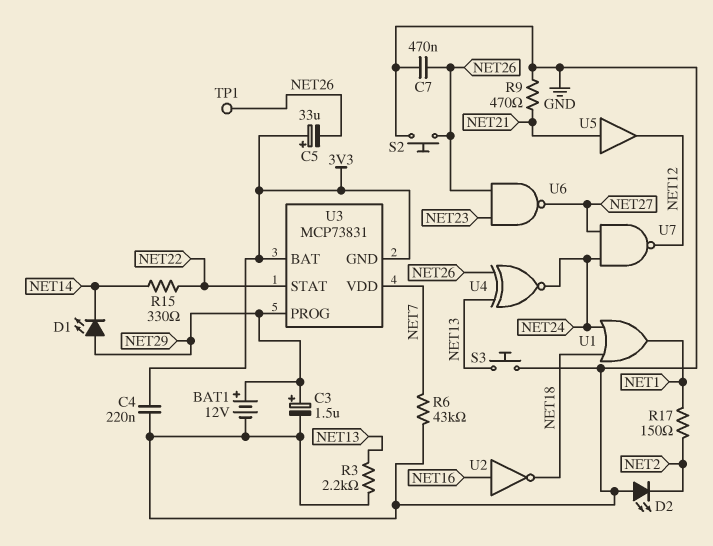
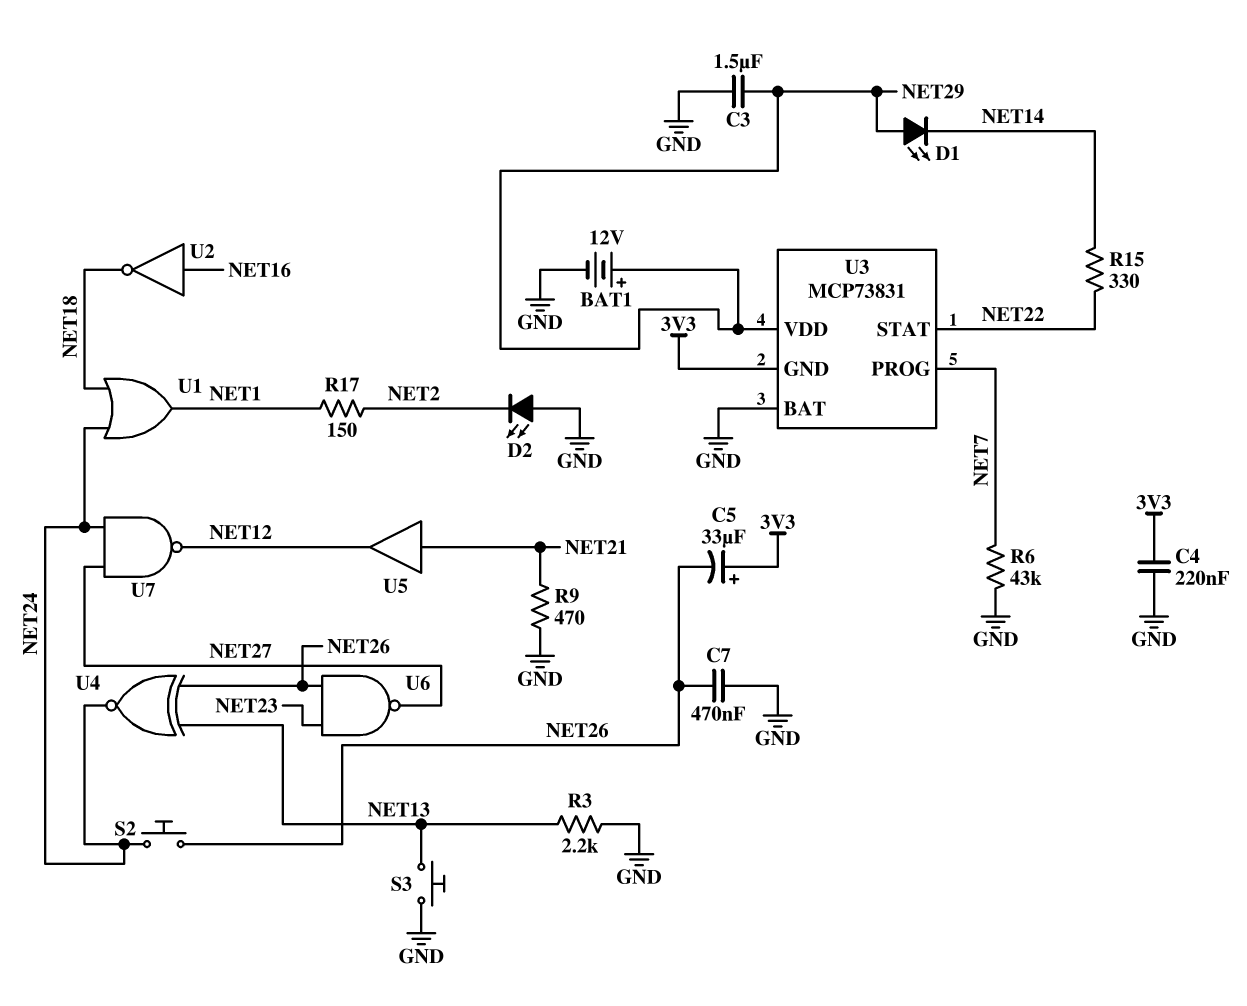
C3: 1.5uF (plus NET29, minus GND) -> 1.5uF (GND, NET29)
S2: button (GND, NET26) -> button (NET24, NET26)
TP1: test point (NET26) -> none
U3 pin BAT: 3V3 -> GND
U3 pin PROG: NET29 -> NET7
U3 pin VDD: NET7 -> NET29

